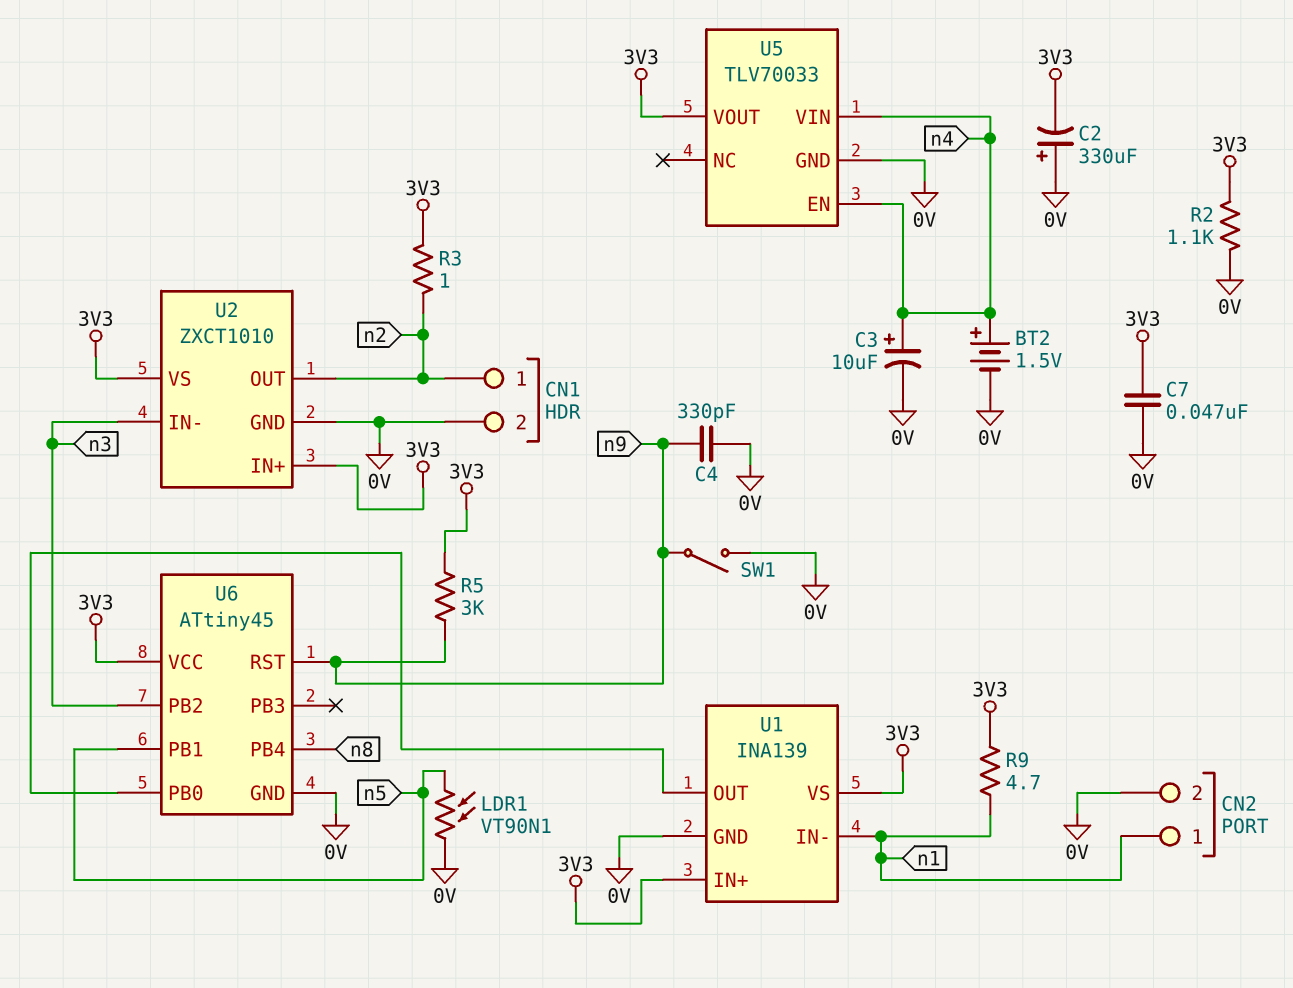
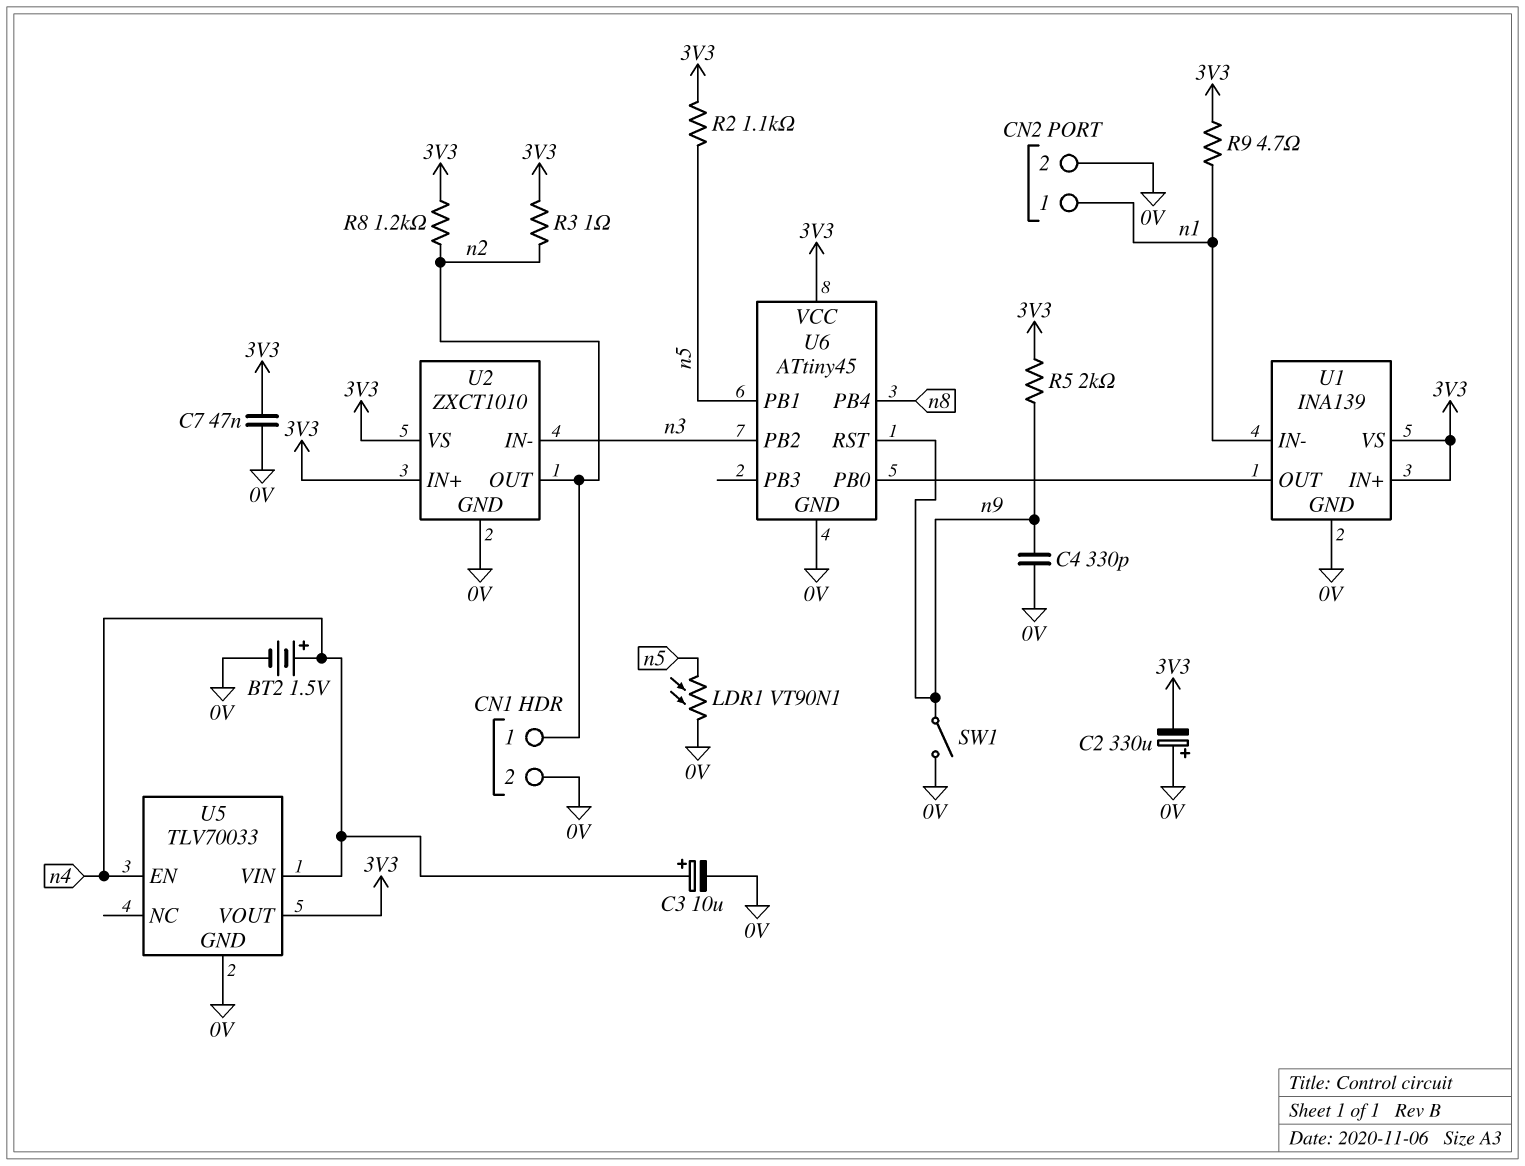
R2: 1.1k (0V, 3V3) -> 1.1k (3V3, n5)
R5: 3k (3V3, n9) -> 2k (3V3, n9)
R8: none -> 1.2k (3V3, n2)

